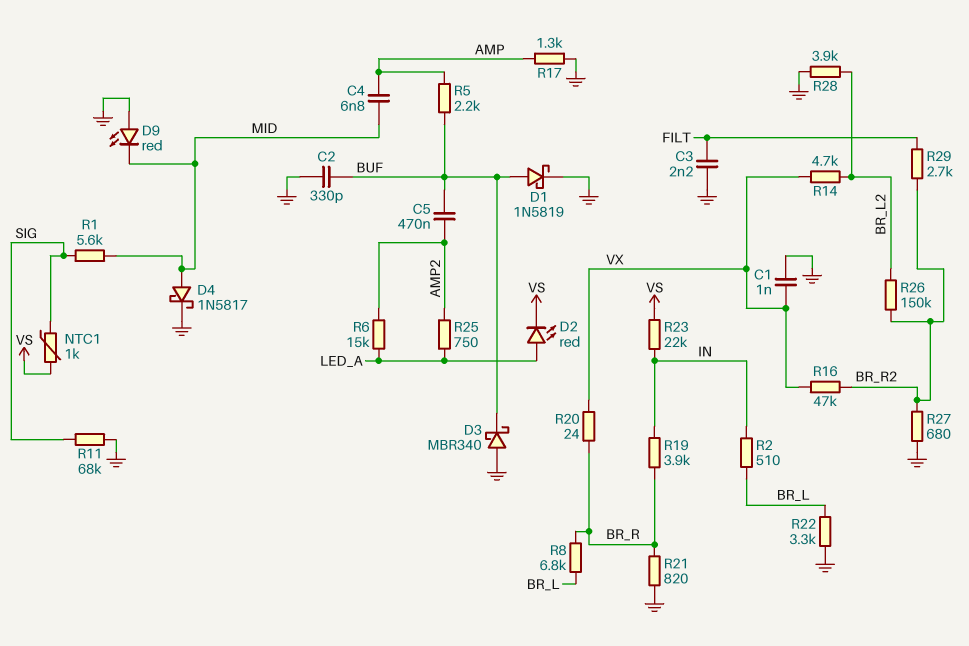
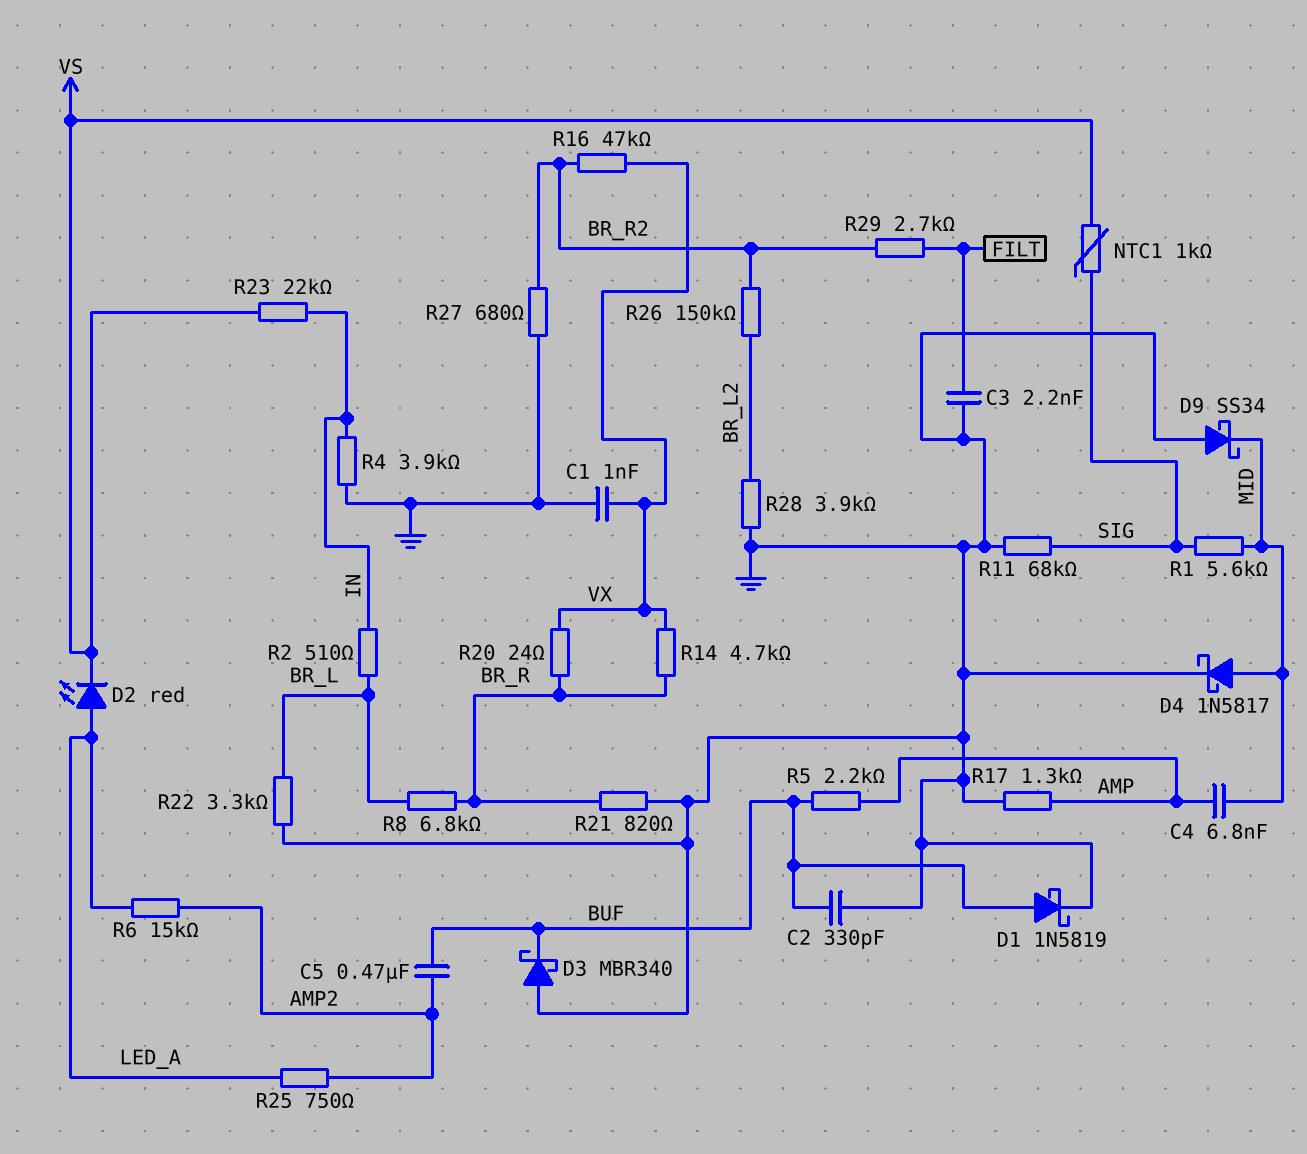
D9: LED red (A GND, K MID) -> schottky SS34 (A GND, K MID)
R4: none -> 3.9k (GND, IN)
R14: 4.7k (BR_L2, VX) -> 4.7k (BR_R, VX)
R19: 3.9k (BR_R, IN) -> none

